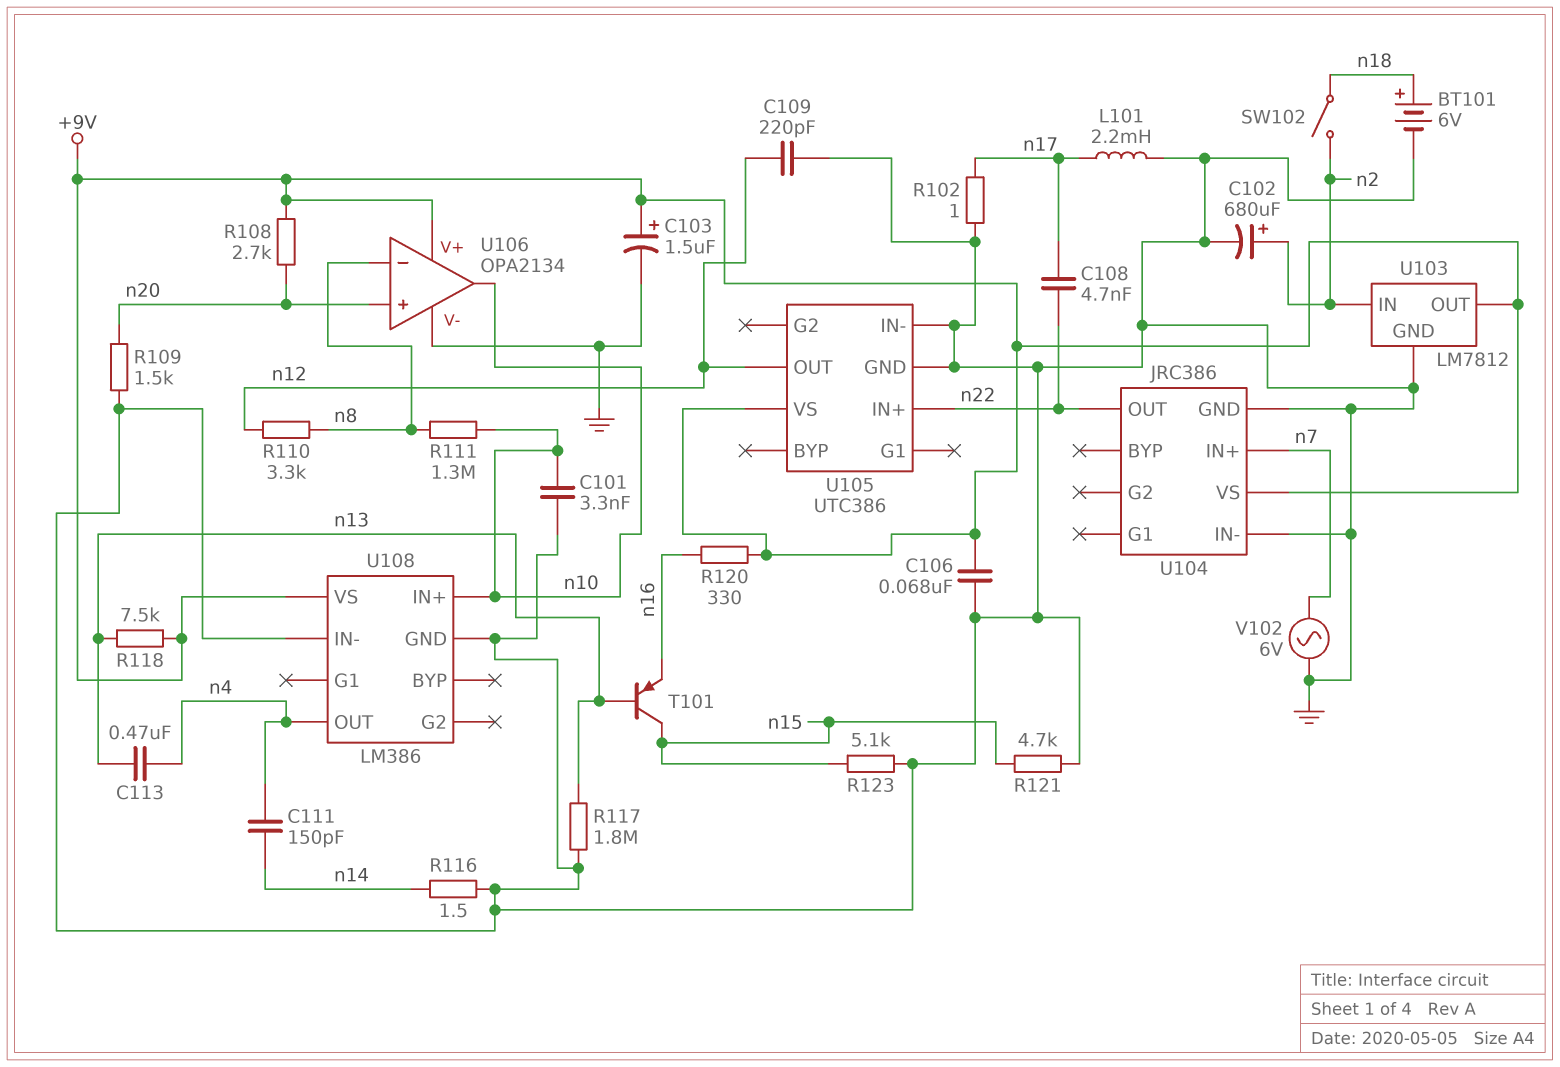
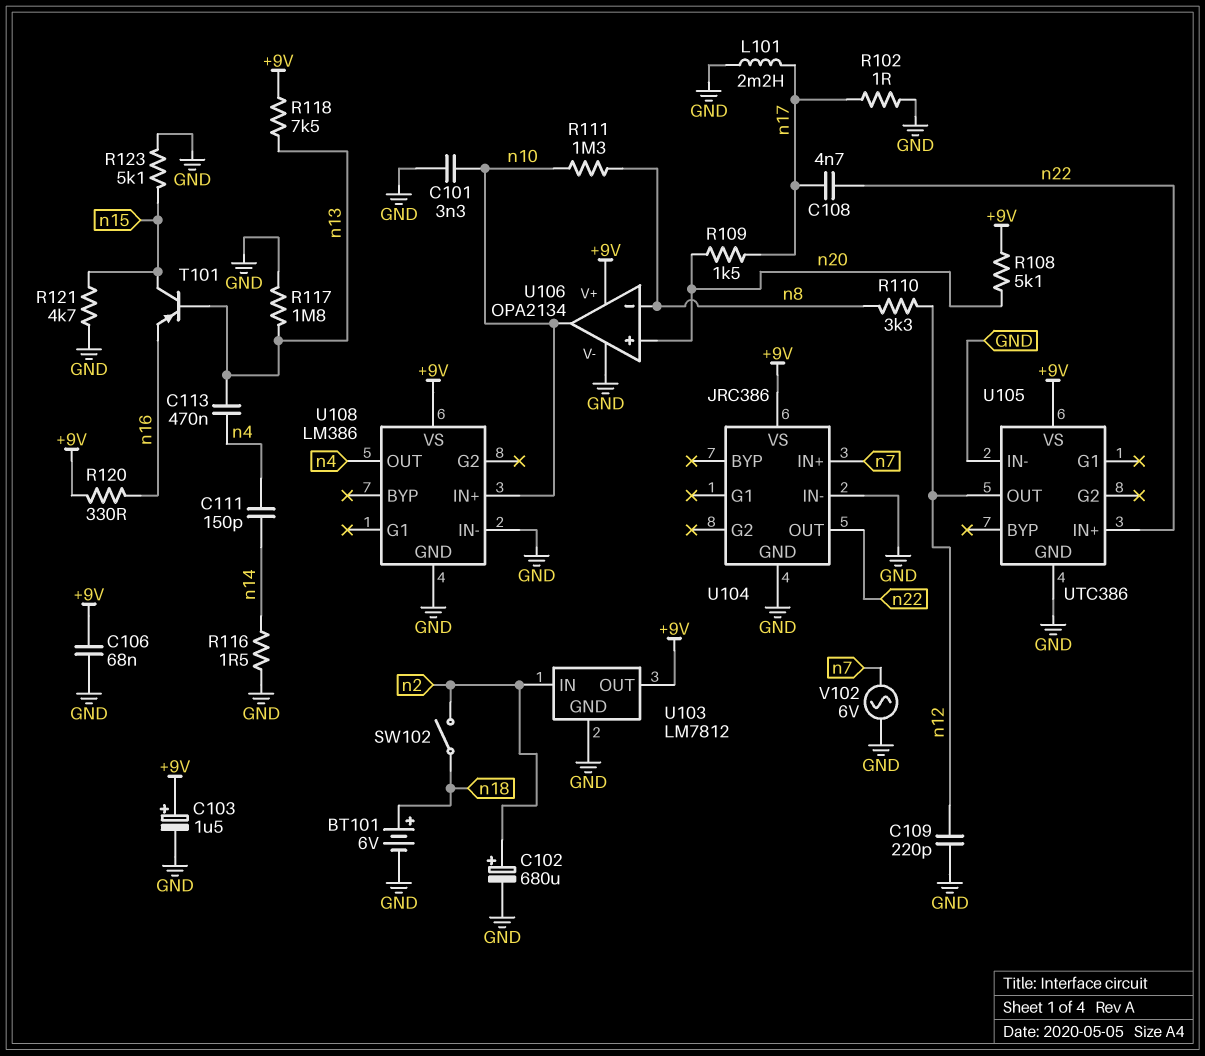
R108: 2.7k (+9V, n20) -> 5.1k (+9V, n20)
R109: 1.5k (GND, n20) -> 1.5k (n17, n20)

